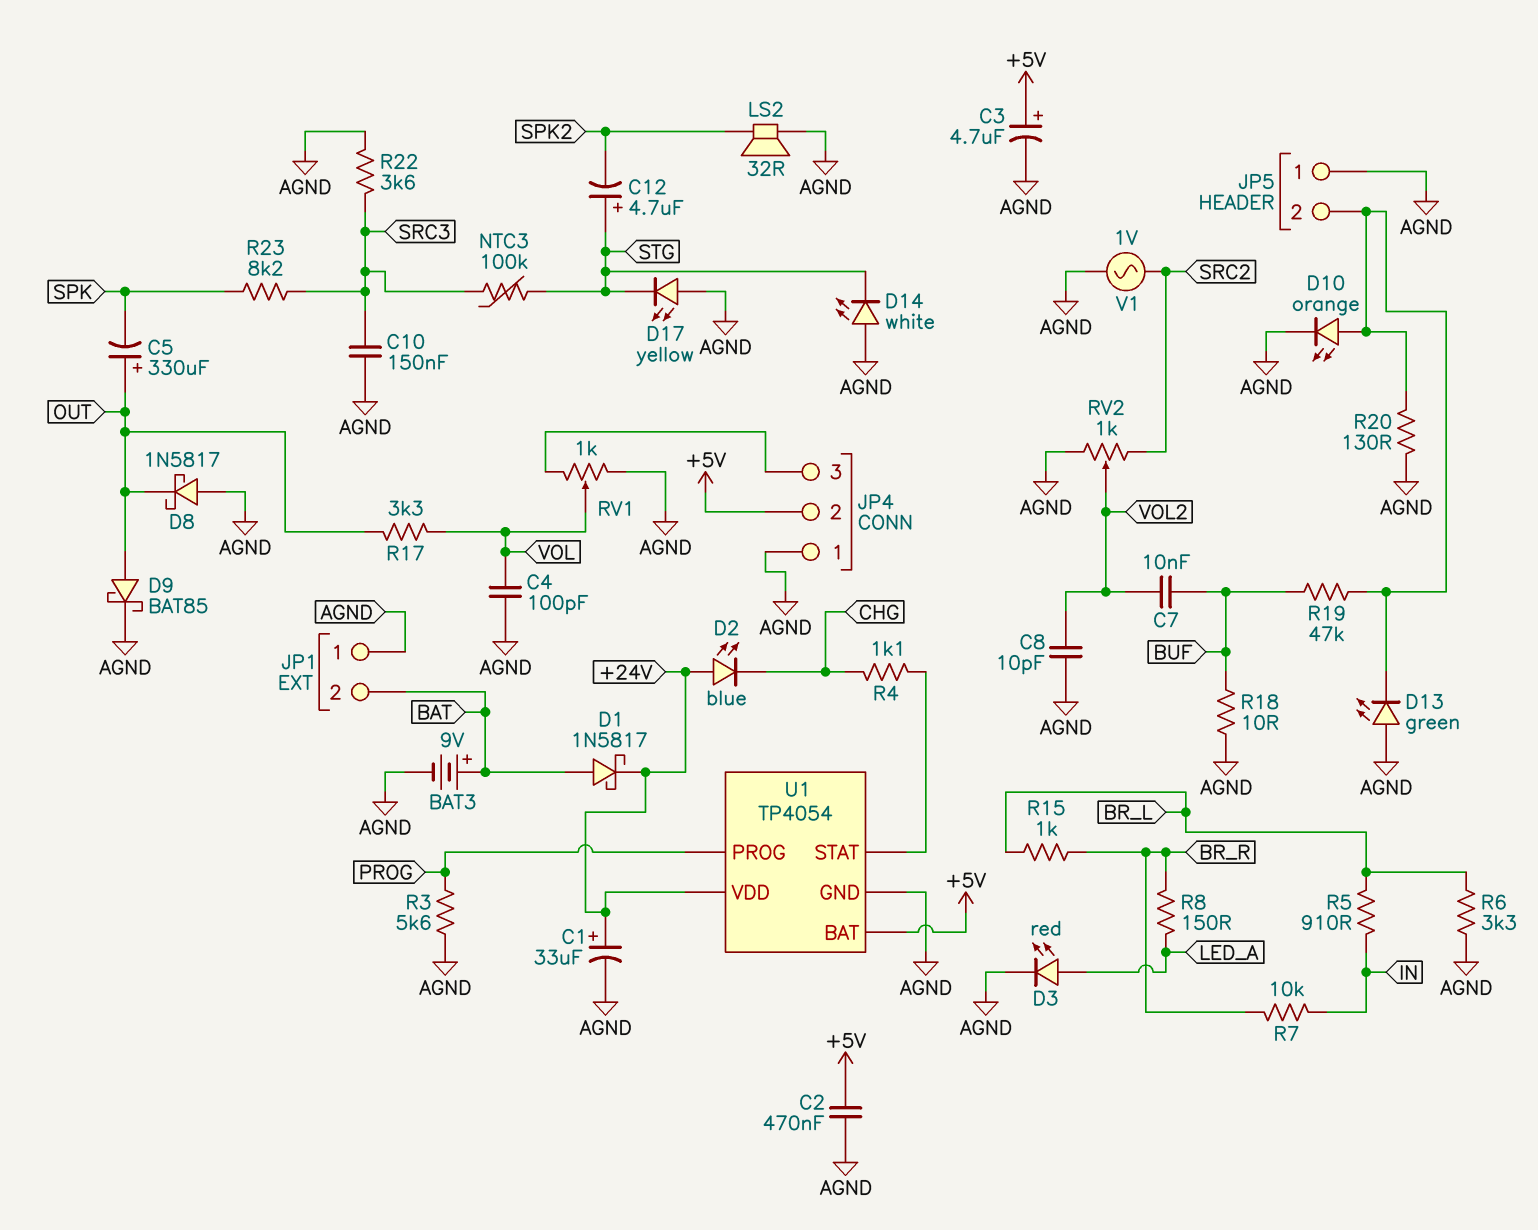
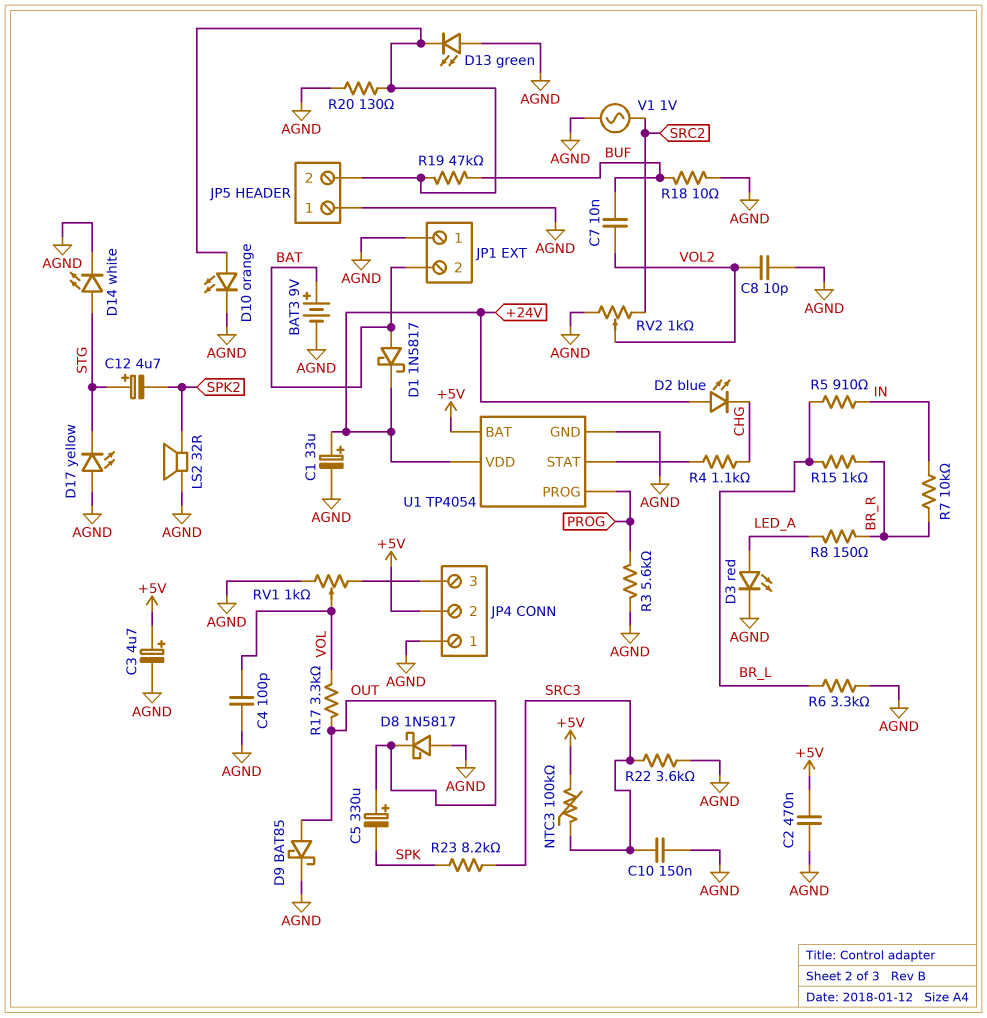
D14: LED white (A AGND, K STG) -> LED white (A STG, K AGND)
NTC3: 100k (SRC3, STG) -> 100k (+5V, SRC3)

